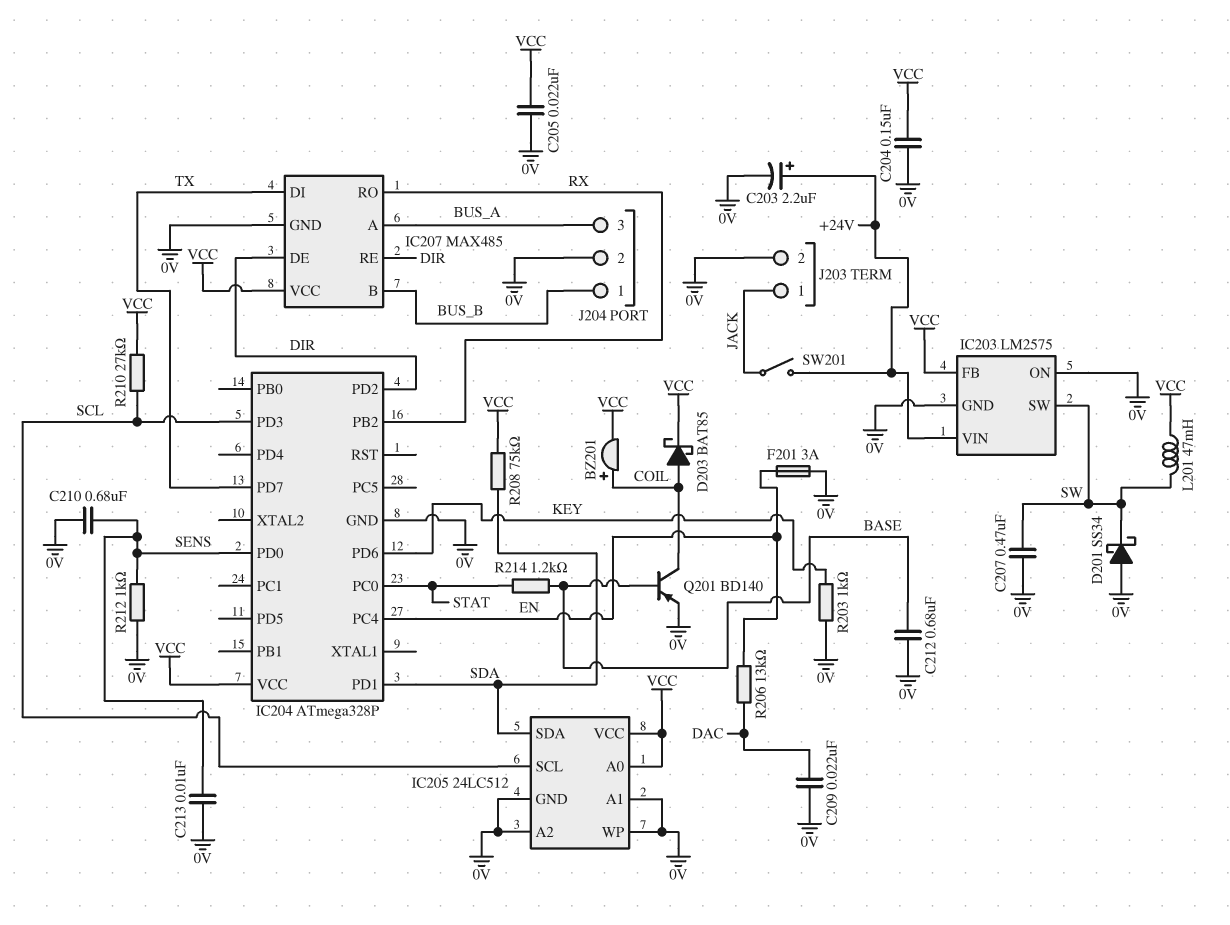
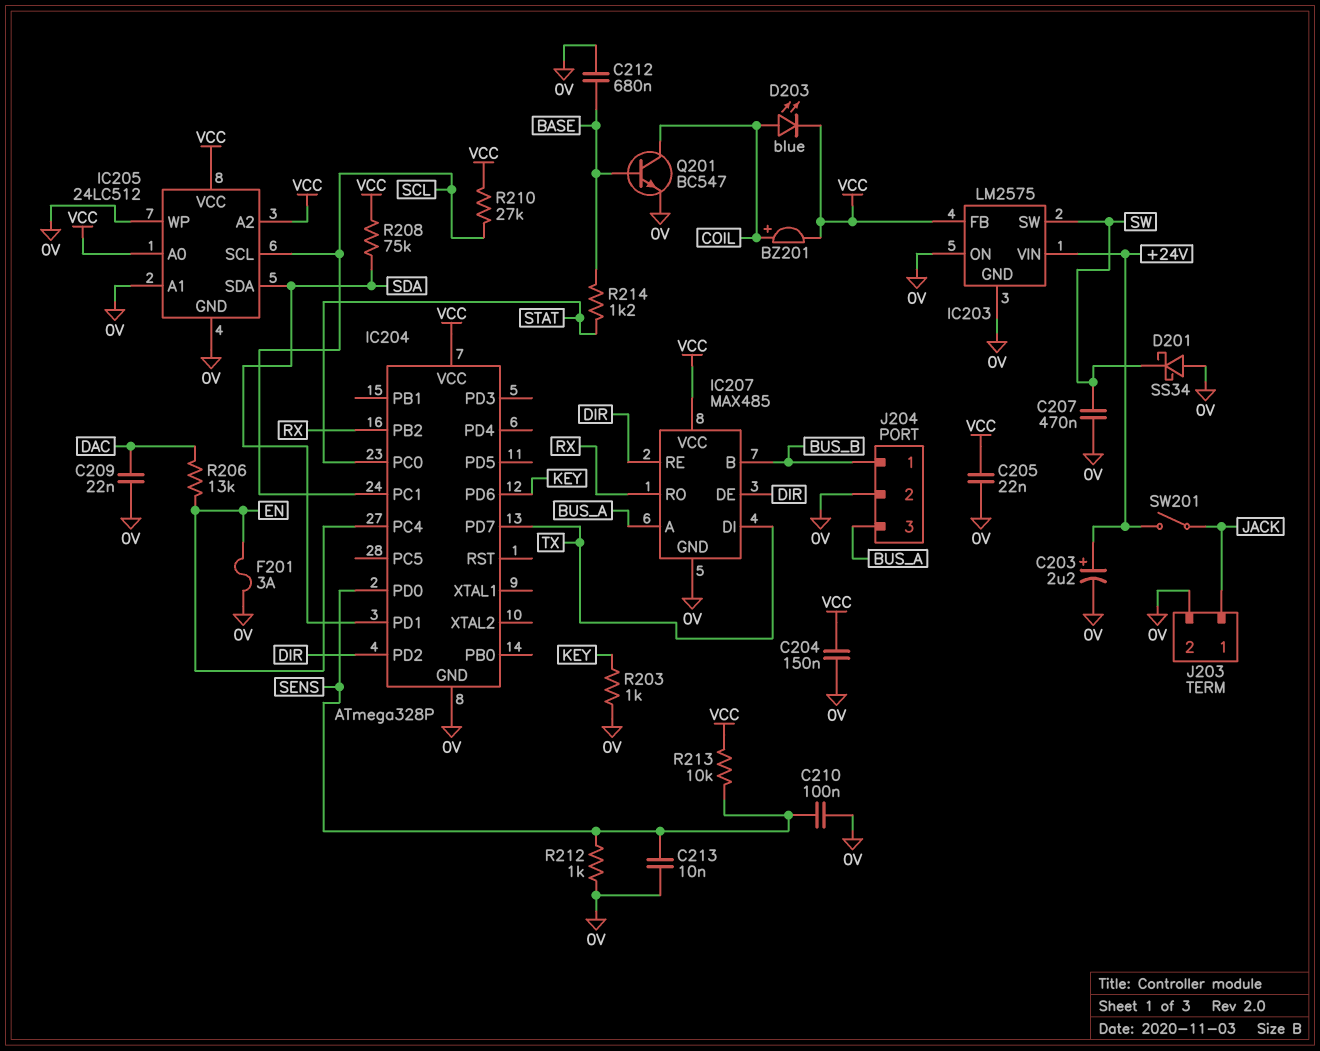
C210: 680nF (0V, SENS) -> 100nF (0V, SENS)
D203: schottky BAT85 (A COIL, K VCC) -> LED blue (A COIL, K VCC)
IC204 pin PC1: none -> SCL
IC204 pin PD3: SCL -> none
IC205 pin A2: 0V -> VCC
L201: 47mH (SW, VCC) -> none
Q201: PNP BD140 (B BASE, C COIL, E 0V) -> NPN BC547 (B BASE, C COIL, E 0V)
R213: none -> 10k (SENS, VCC)

